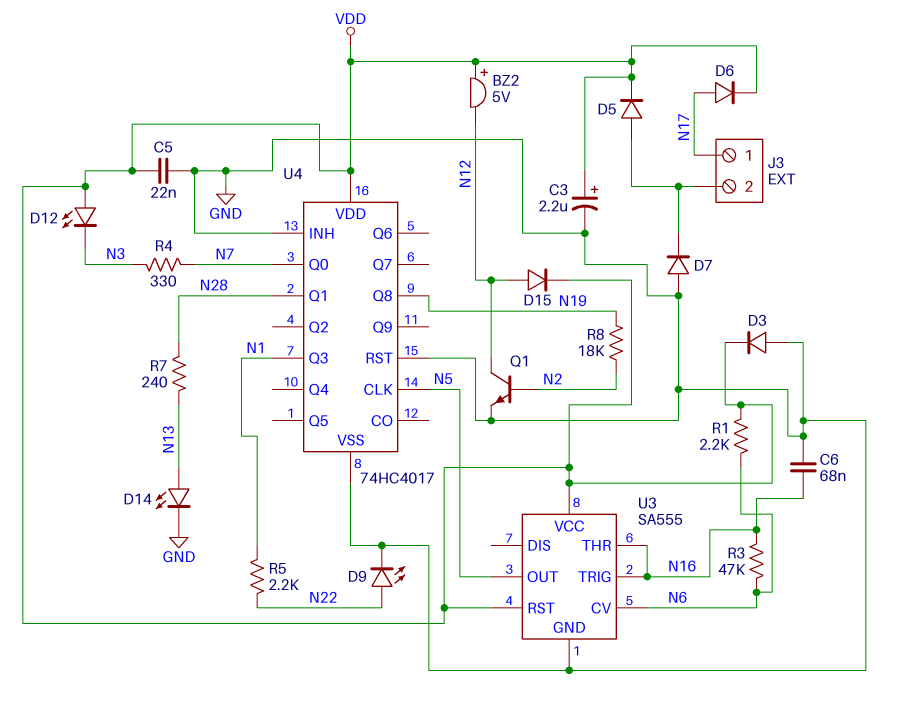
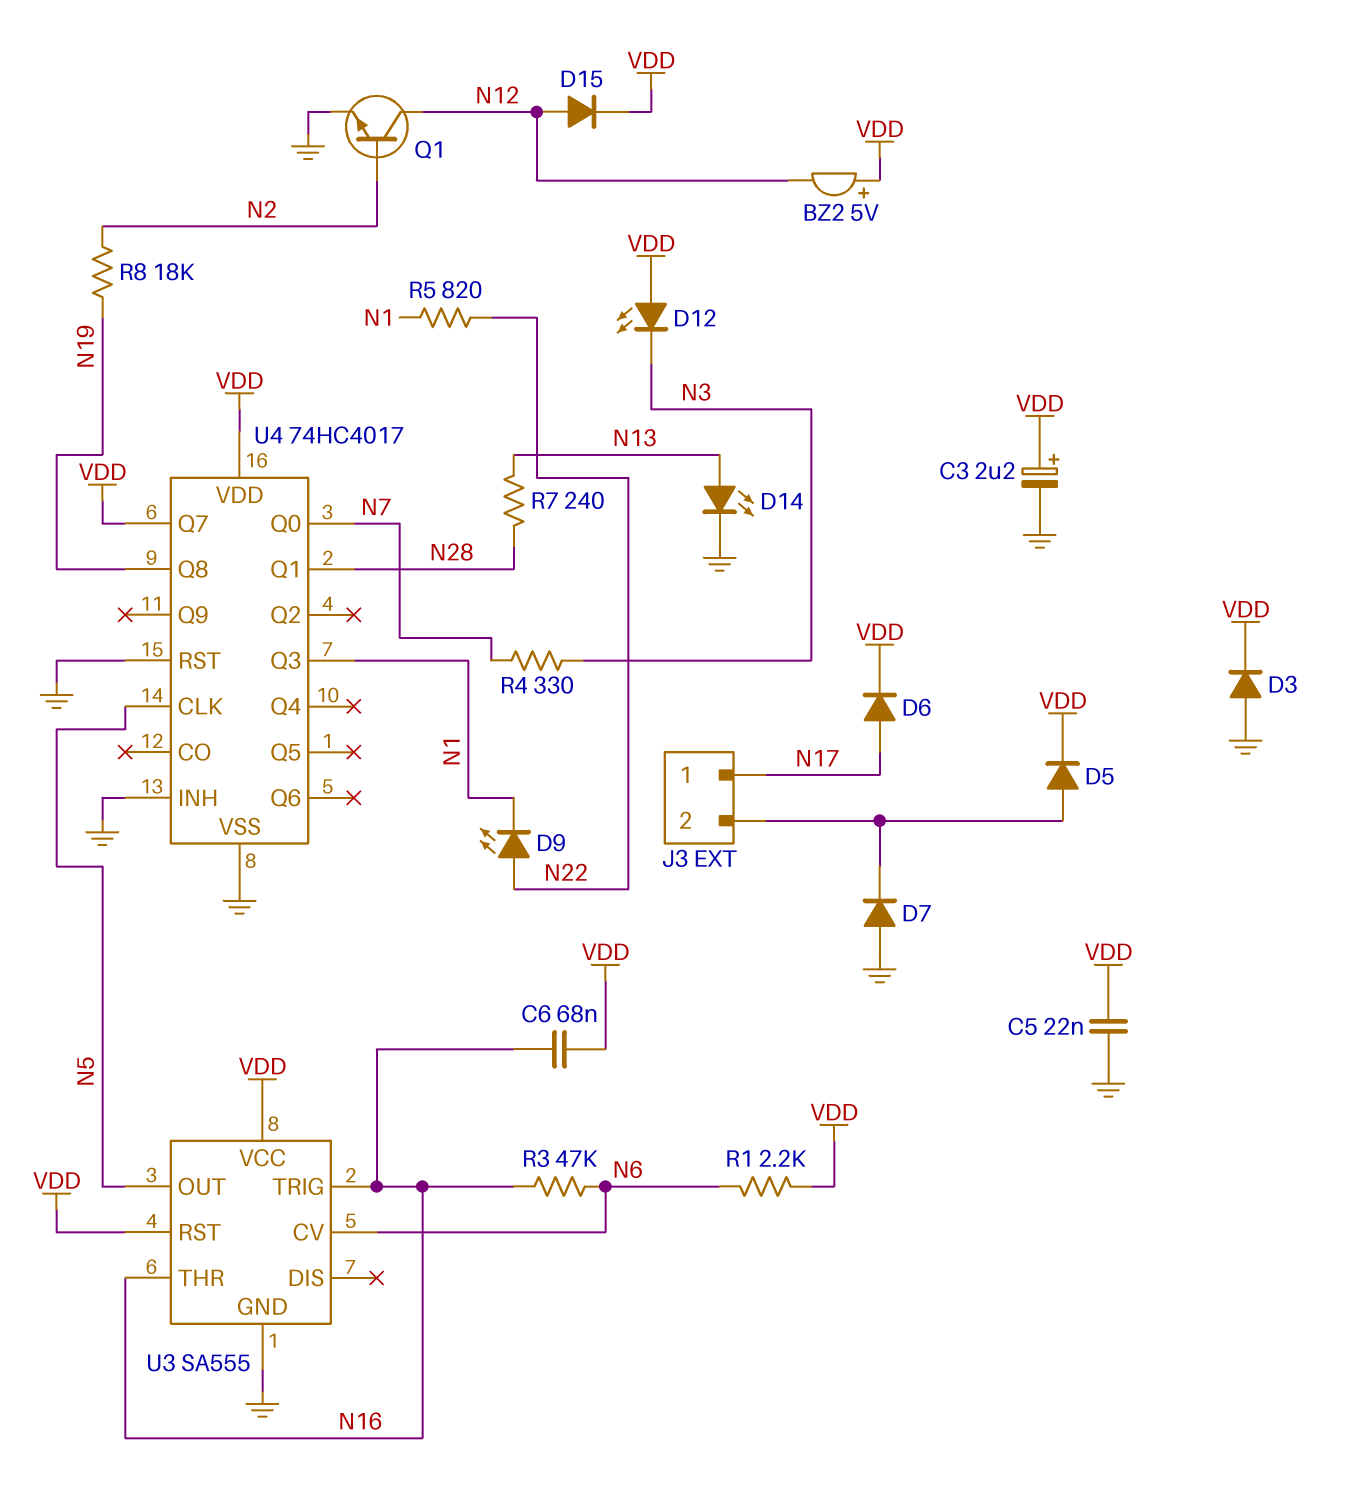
C6: 68nF (GND, N16) -> 68nF (N16, VDD)
D9: LED (A N22, K GND) -> LED (A N22, K N1)
R5: 2.2k (N1, N22) -> 820 (N1, N22)
U4 pin Q7: none -> VDD

